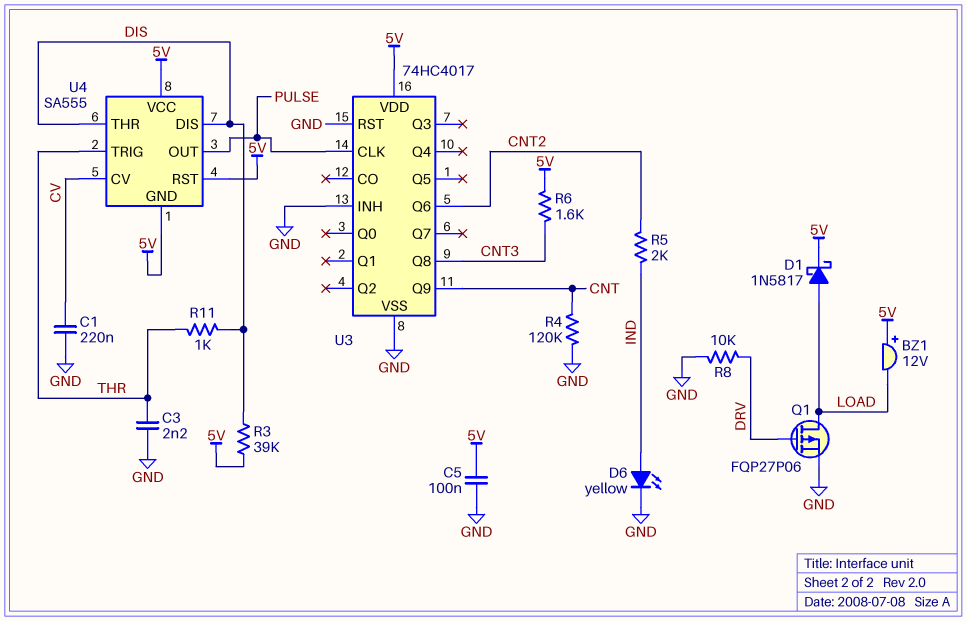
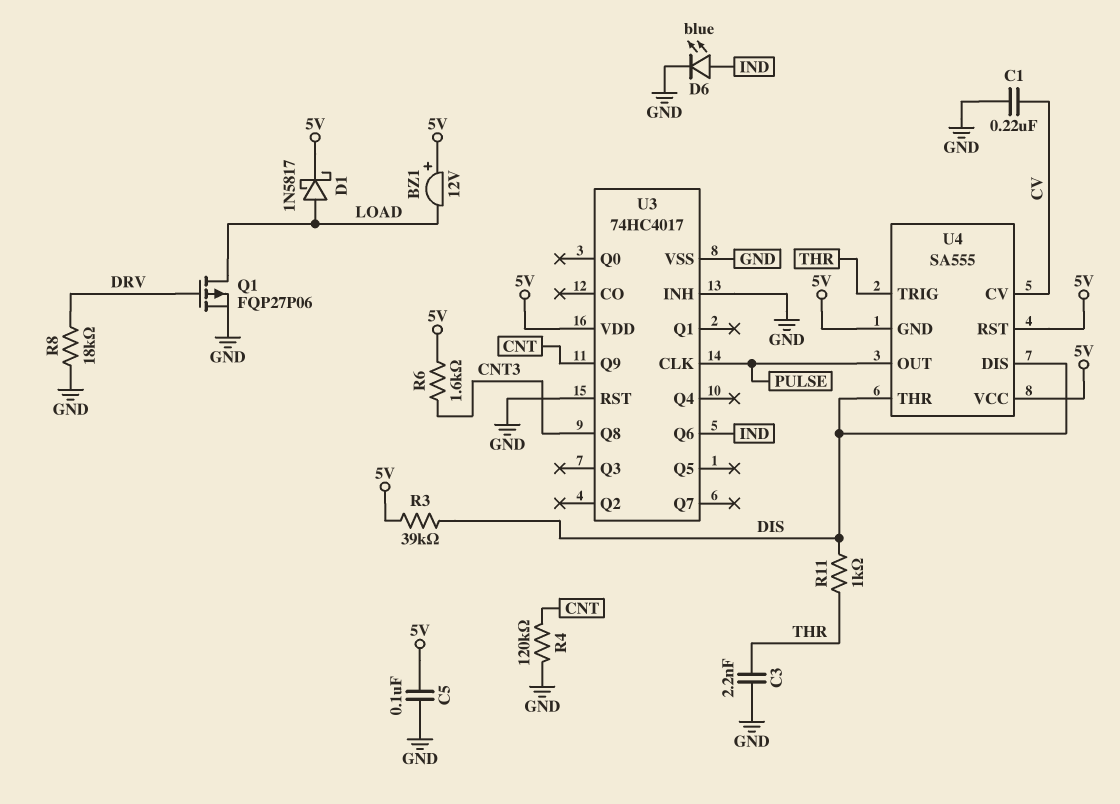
D6: LED yellow (A IND, K GND) -> LED blue (A IND, K GND)
R5: 2k (CNT2, IND) -> none
R8: 10k (DRV, GND) -> 18k (DRV, GND)
U3 pin Q6: CNT2 -> IND

